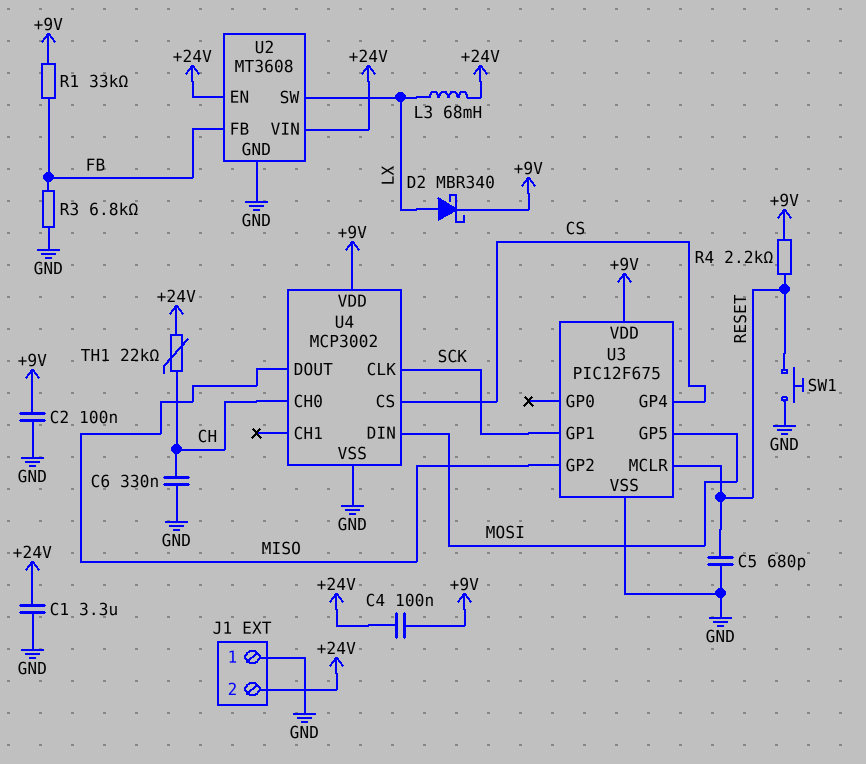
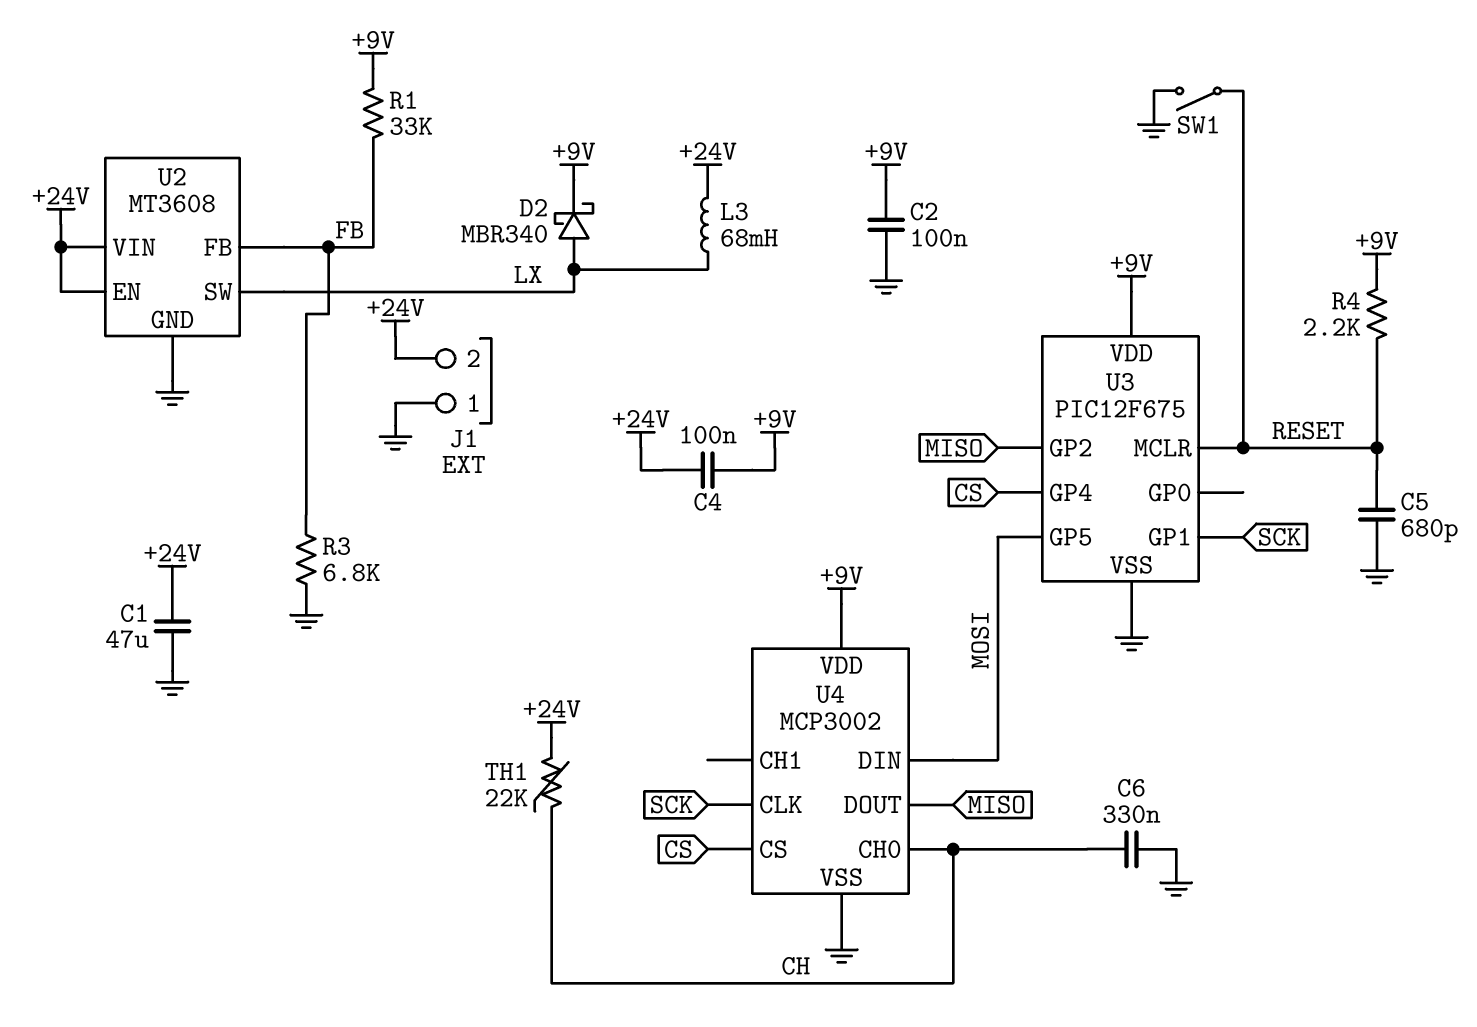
C1: 3.3uF (+24V, GND) -> 47uF (+24V, GND)
SW1: button (GND, RESET) -> switch (GND, RESET)

